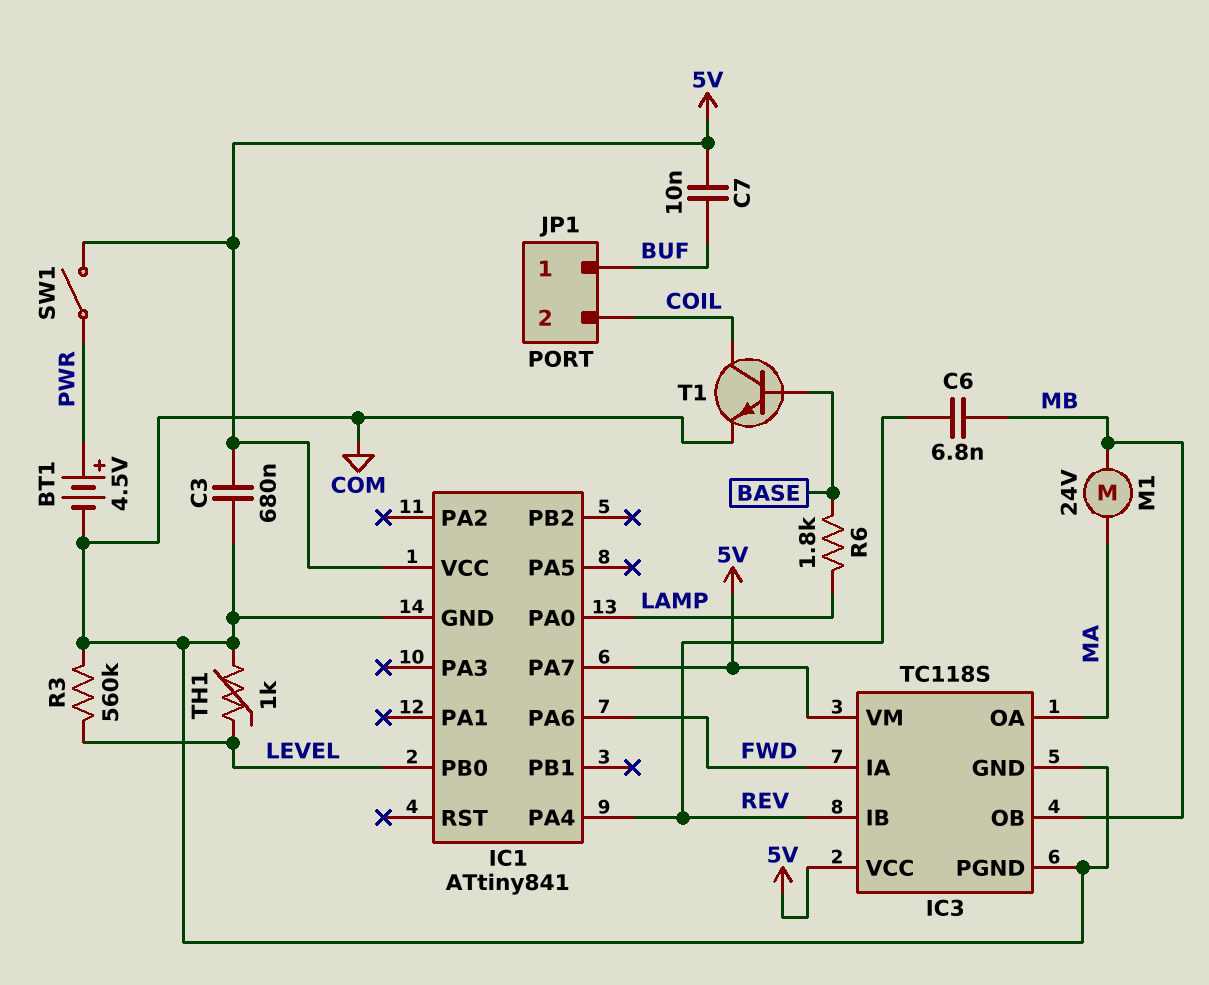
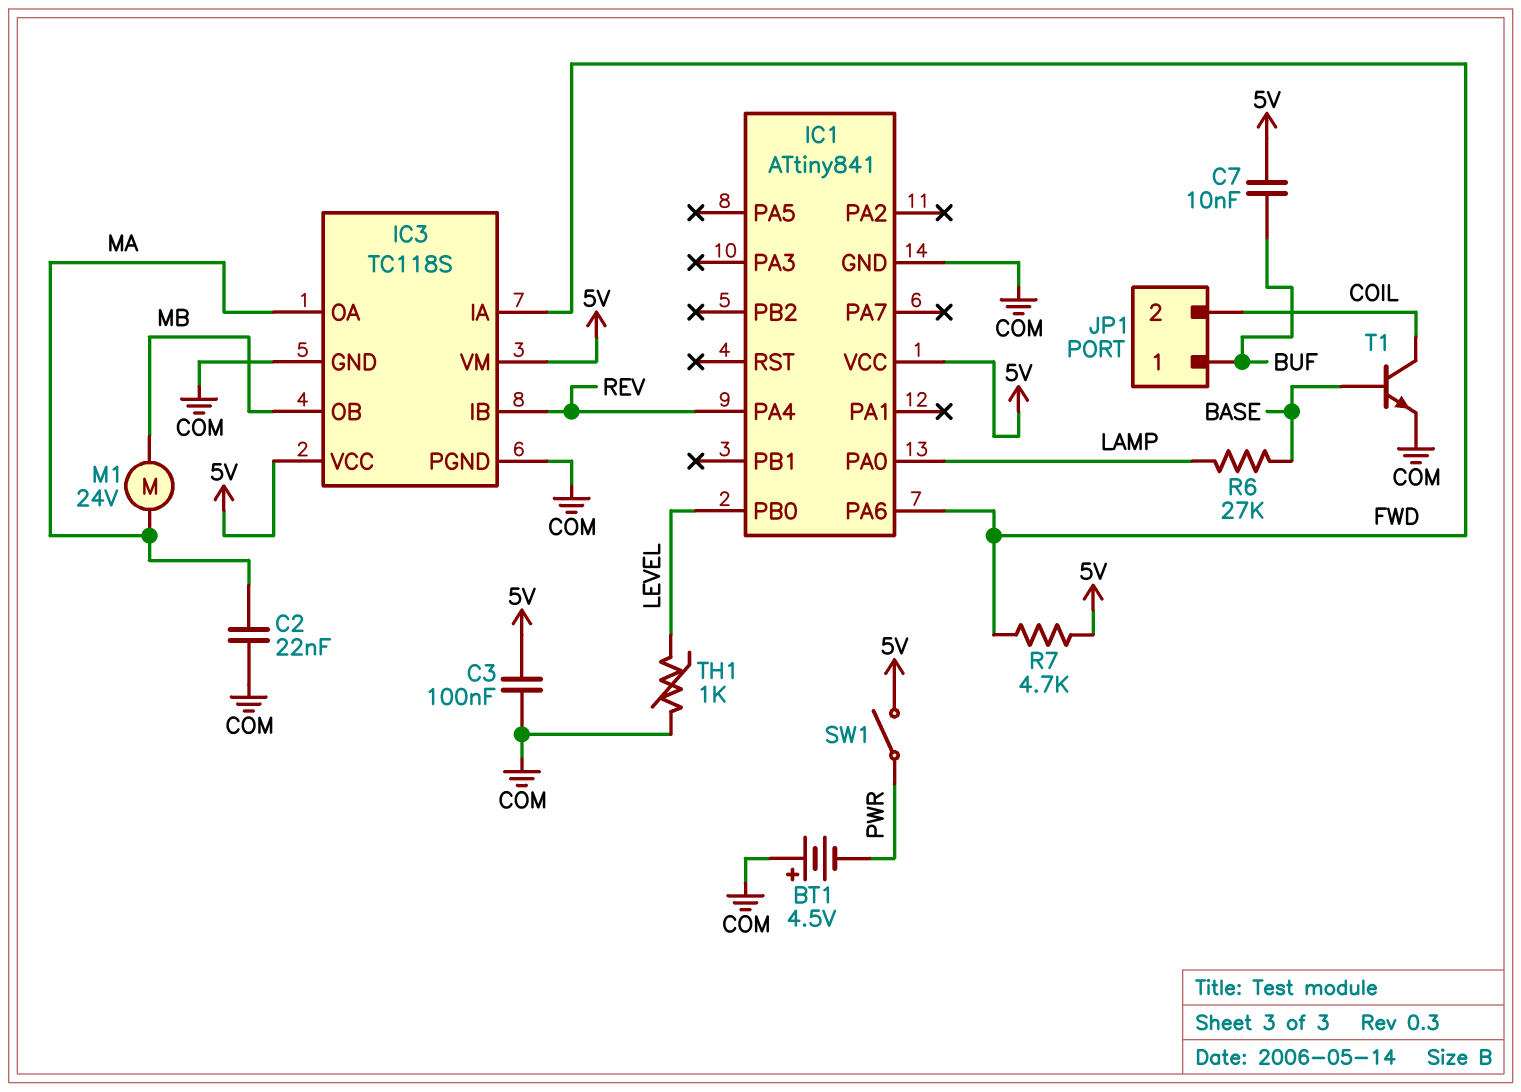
BT1: 4.5V (plus PWR, minus COM) -> 4.5V (plus COM, minus PWR)
C2: none -> 22nF (COM, MA)
C3: 680nF (5V, COM) -> 100nF (5V, COM)
C6: 6.8nF (MB, REV) -> none
IC1 pin PA7: 5V -> none
R3: 560k (COM, LEVEL) -> none
R6: 1.8k (BASE, LAMP) -> 27k (BASE, LAMP)
R7: none -> 4.7k (5V, FWD)

